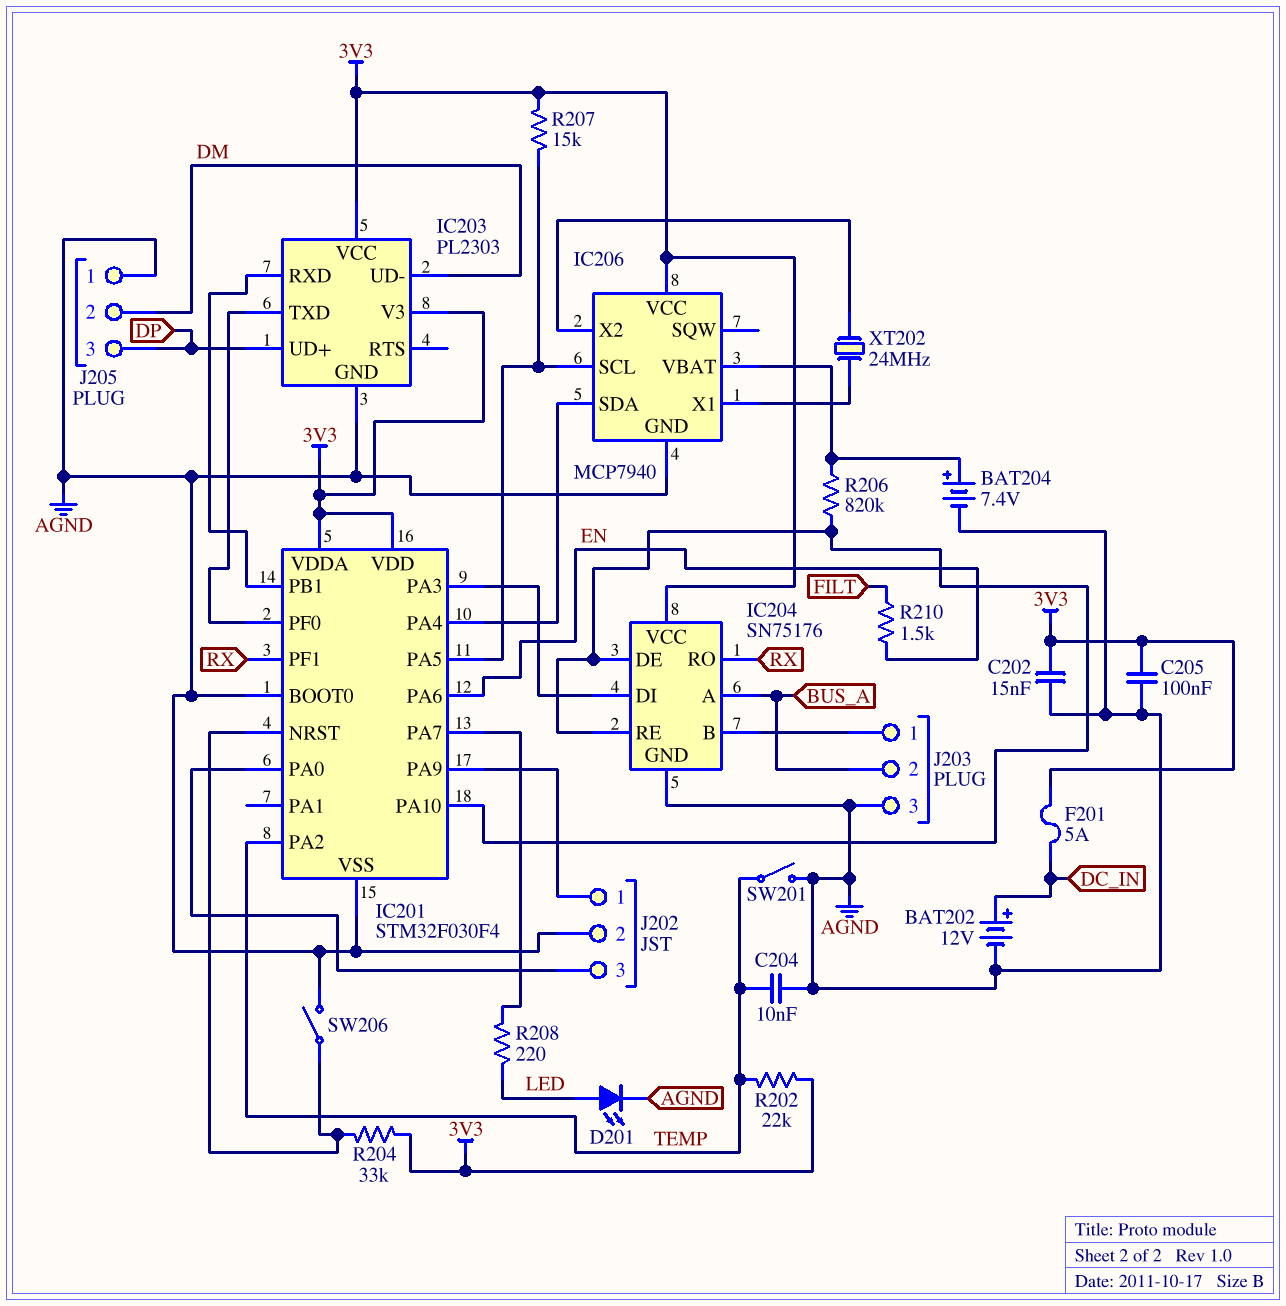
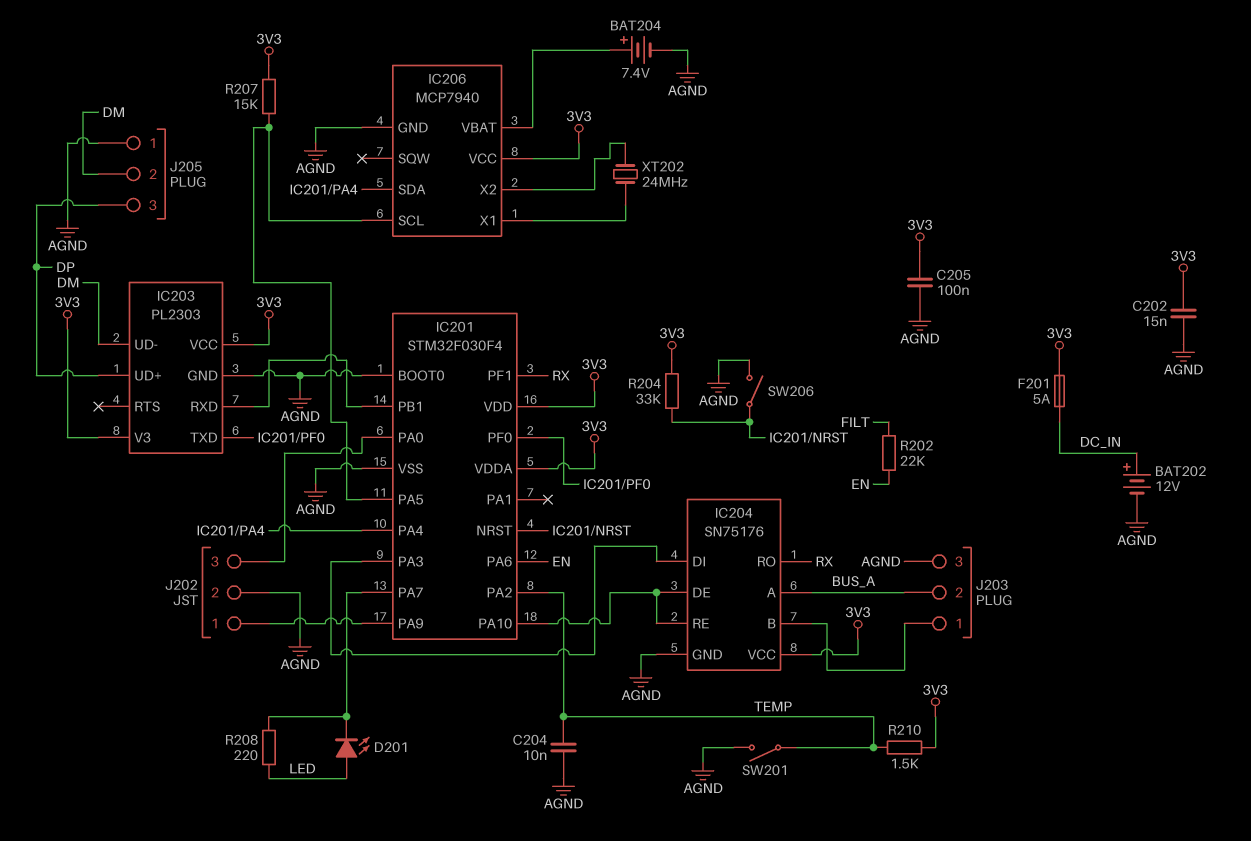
D201: LED (A LED, K AGND) -> LED (A LED, K IC201/PA7)
R202: 22k (3V3, TEMP) -> 22k (EN, FILT)
R206: 820k (IC201/PA10, IC206/VBAT) -> none
R210: 1.5k (EN, FILT) -> 1.5k (3V3, TEMP)

